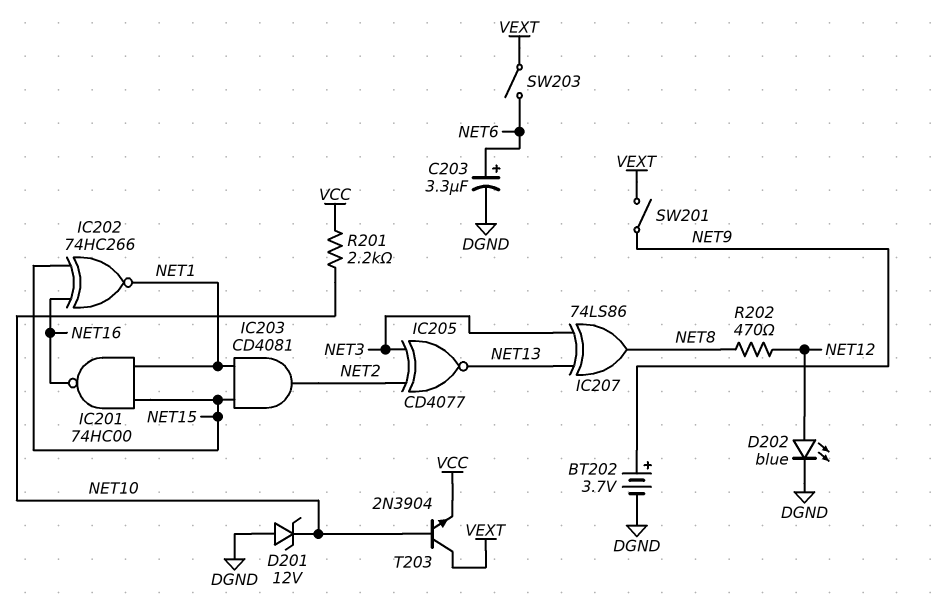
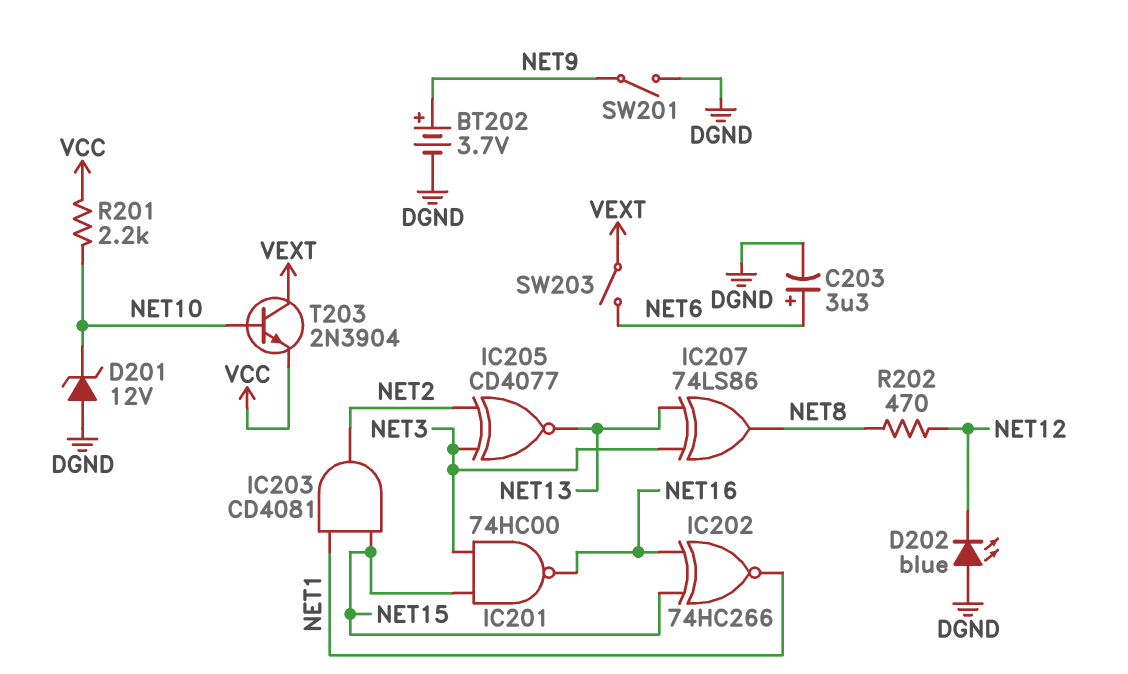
D202: LED blue (A NET12, K DGND) -> LED blue (A DGND, K NET12)
IC201: NAND 74HC00 (in NET1, in NET15, out NET16) -> NAND 74HC00 (in NET3, in NET15, out NET16)
SW201: switch (NET9, VEXT) -> switch (DGND, NET9)

